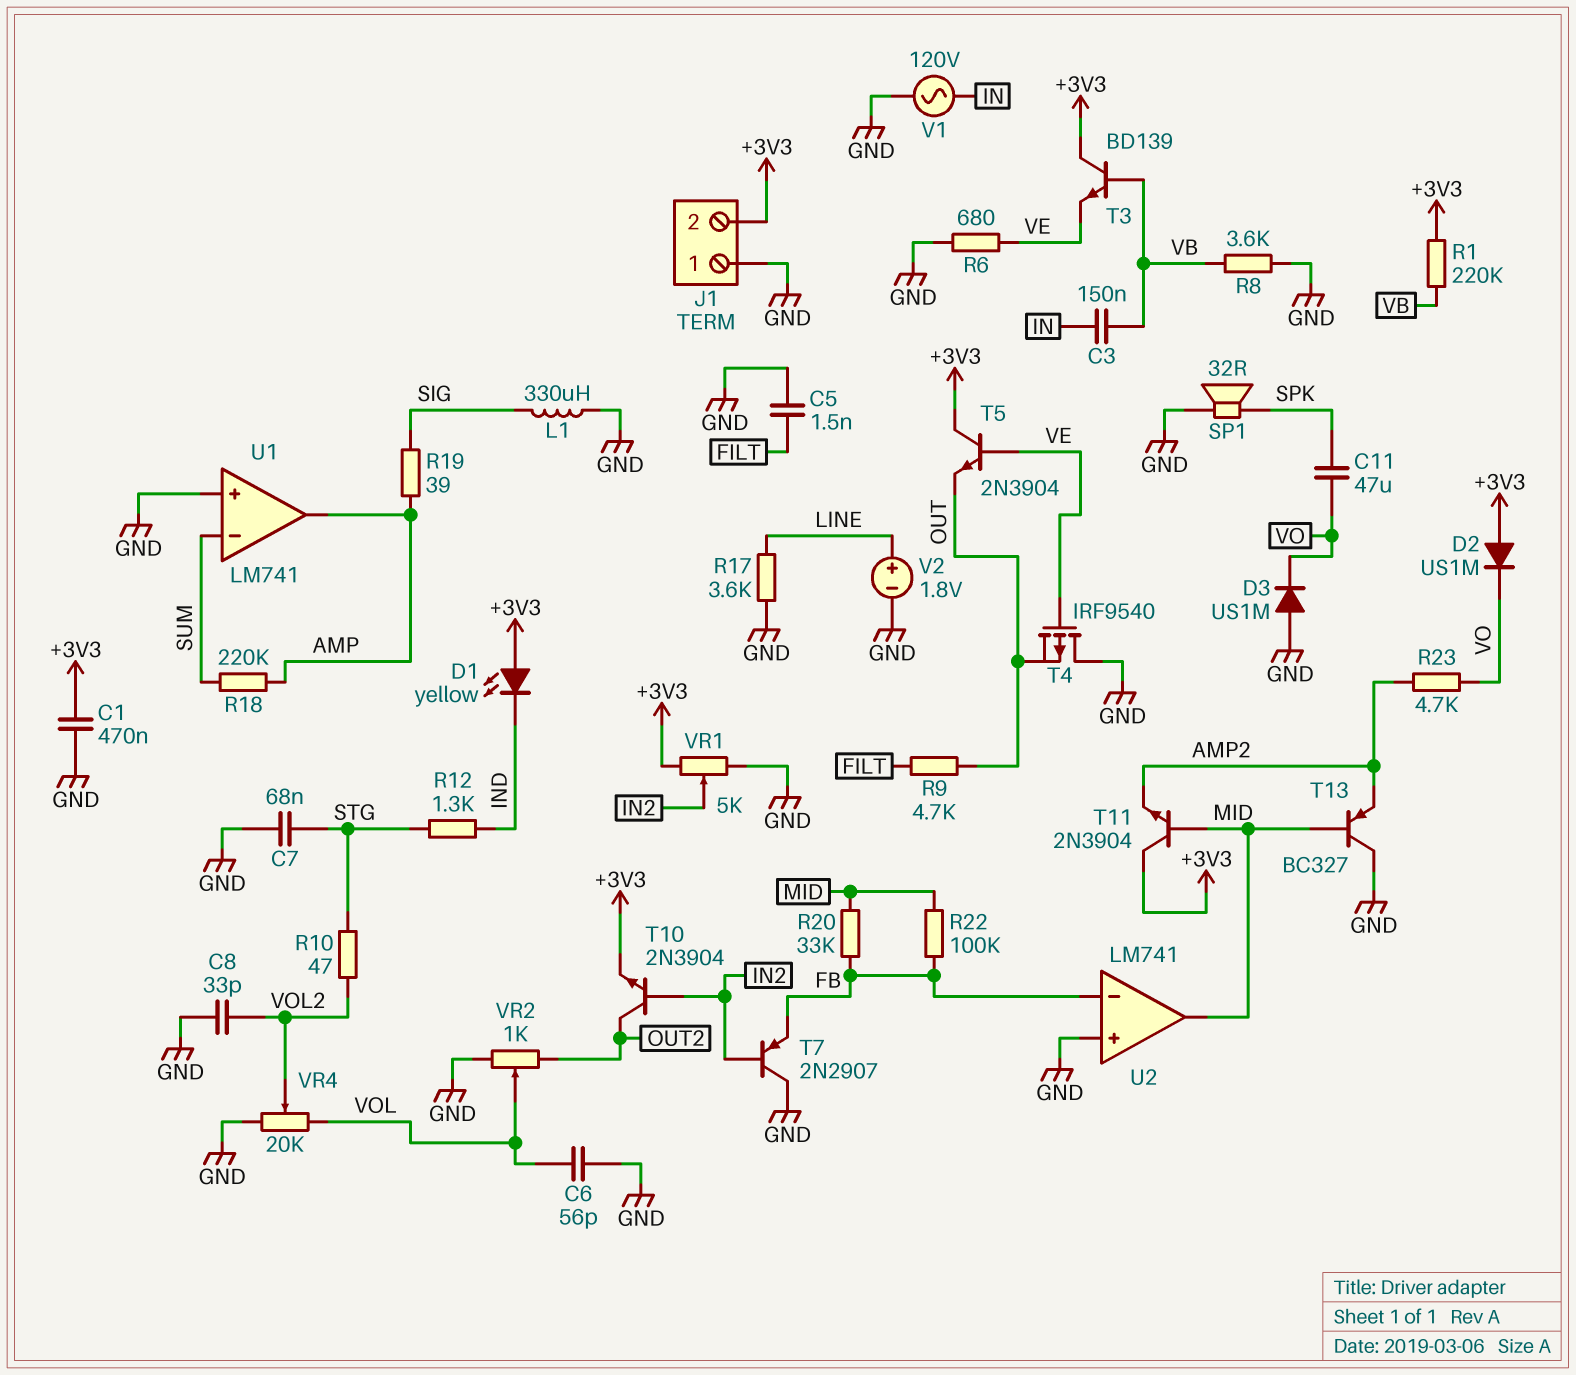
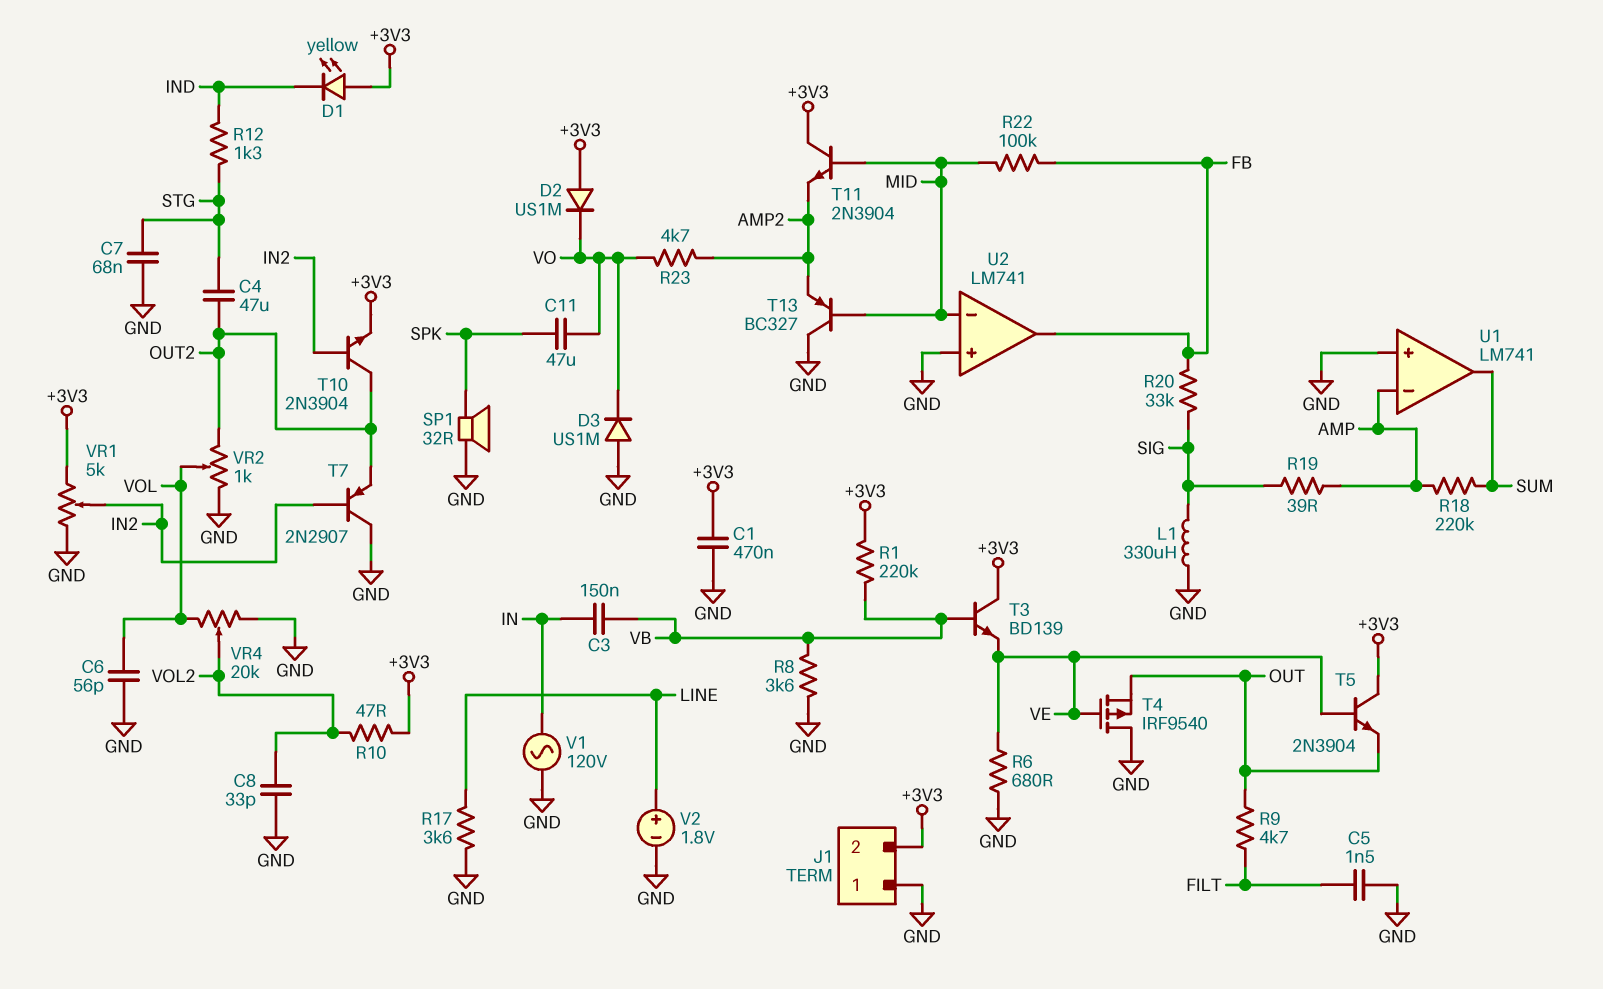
C4: none -> 47uF (OUT2, STG)
R10: 47 (STG, VOL2) -> 47 (+3V3, VOL2)
R20: 33k (FB, MID) -> 33k (FB, SIG)
T7: PNP 2N2907 (B IN2, C GND, E FB) -> PNP 2N2907 (B IN2, C GND, E OUT2)
U1 pin in-: SUM -> AMP
U1 pin out: AMP -> SUM
U2 pin in-: FB -> MID
U2 pin out: MID -> FB

